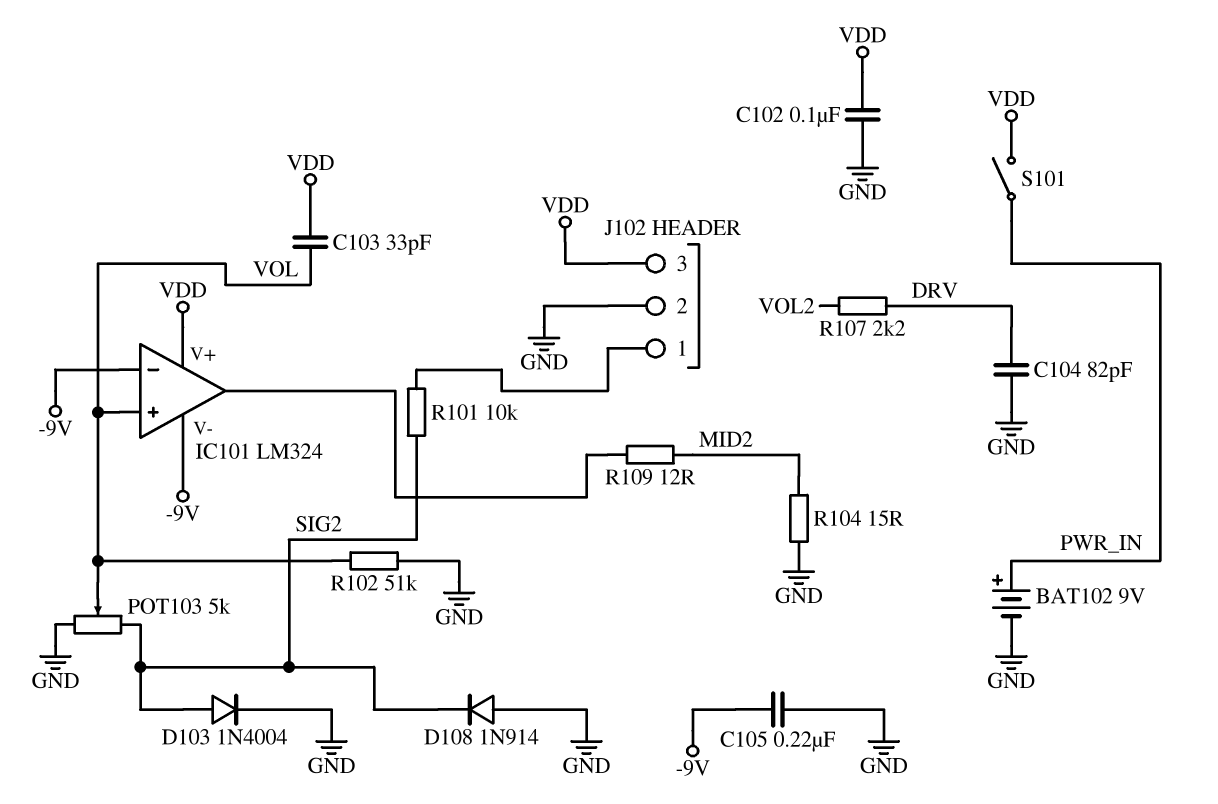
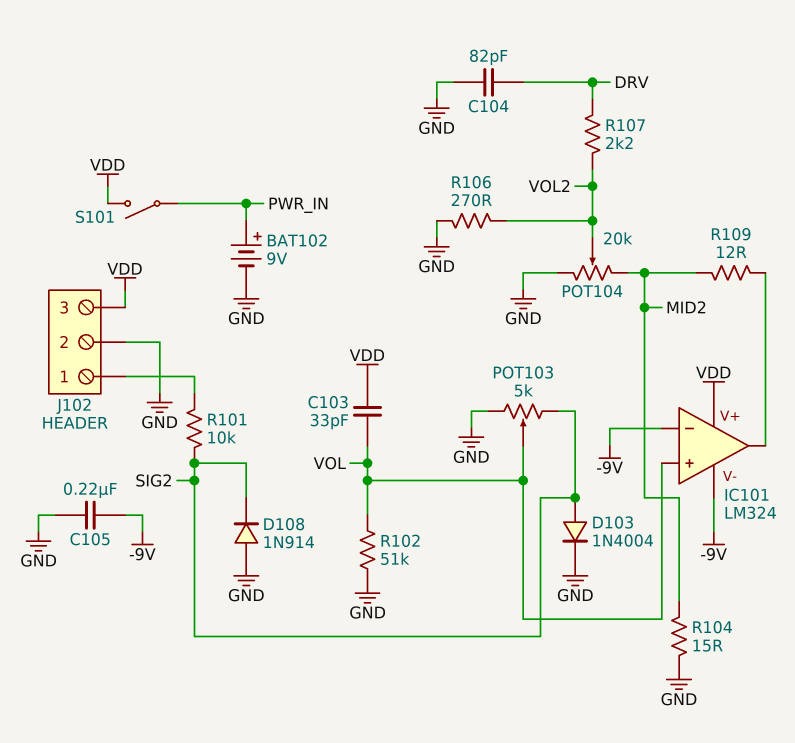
C102: 100nF (GND, VDD) -> none
POT104: none -> 20k (GND, MID2, wiper VOL2)
R106: none -> 270 (GND, VOL2)

